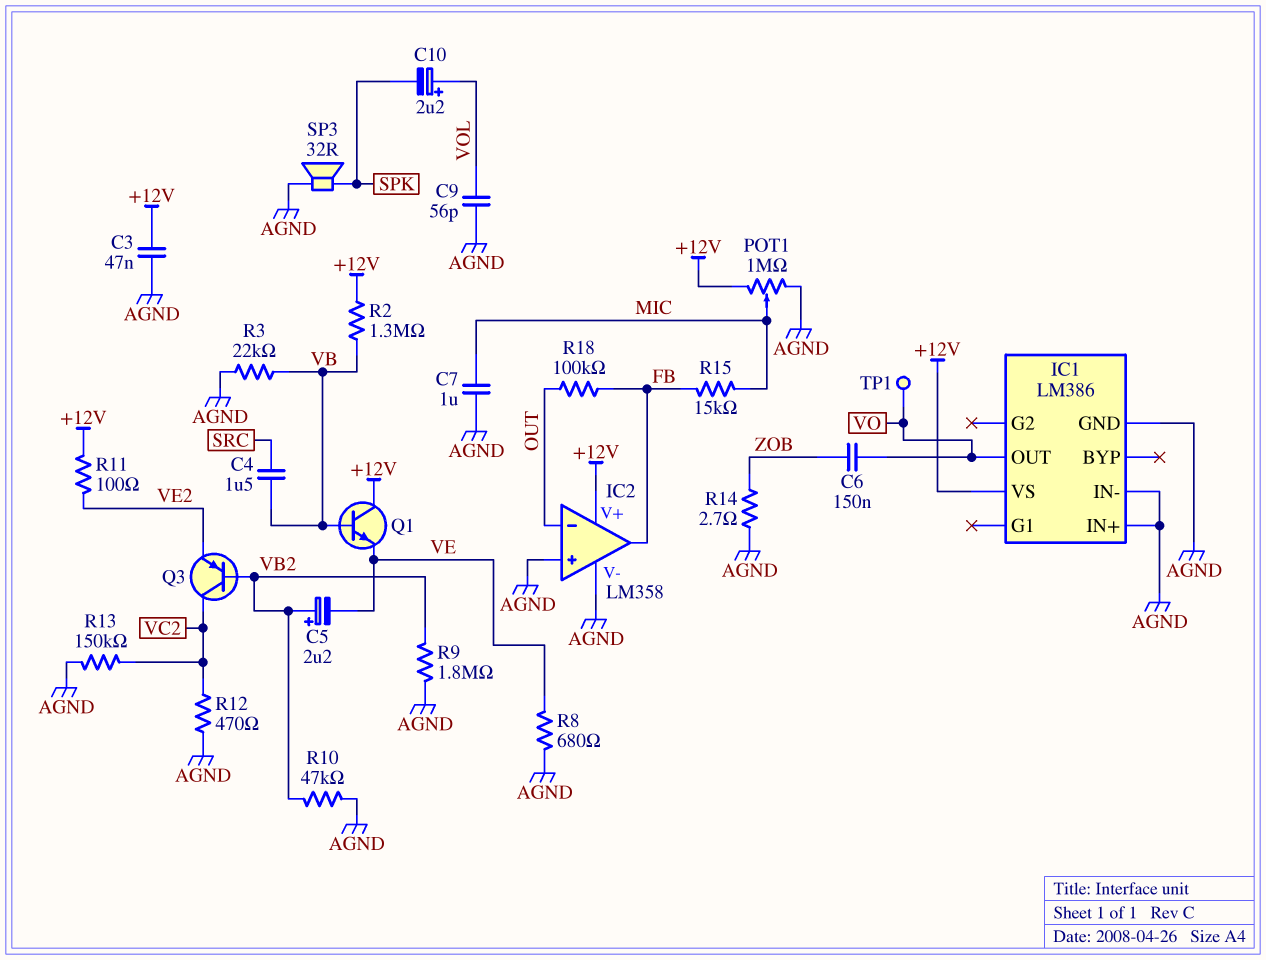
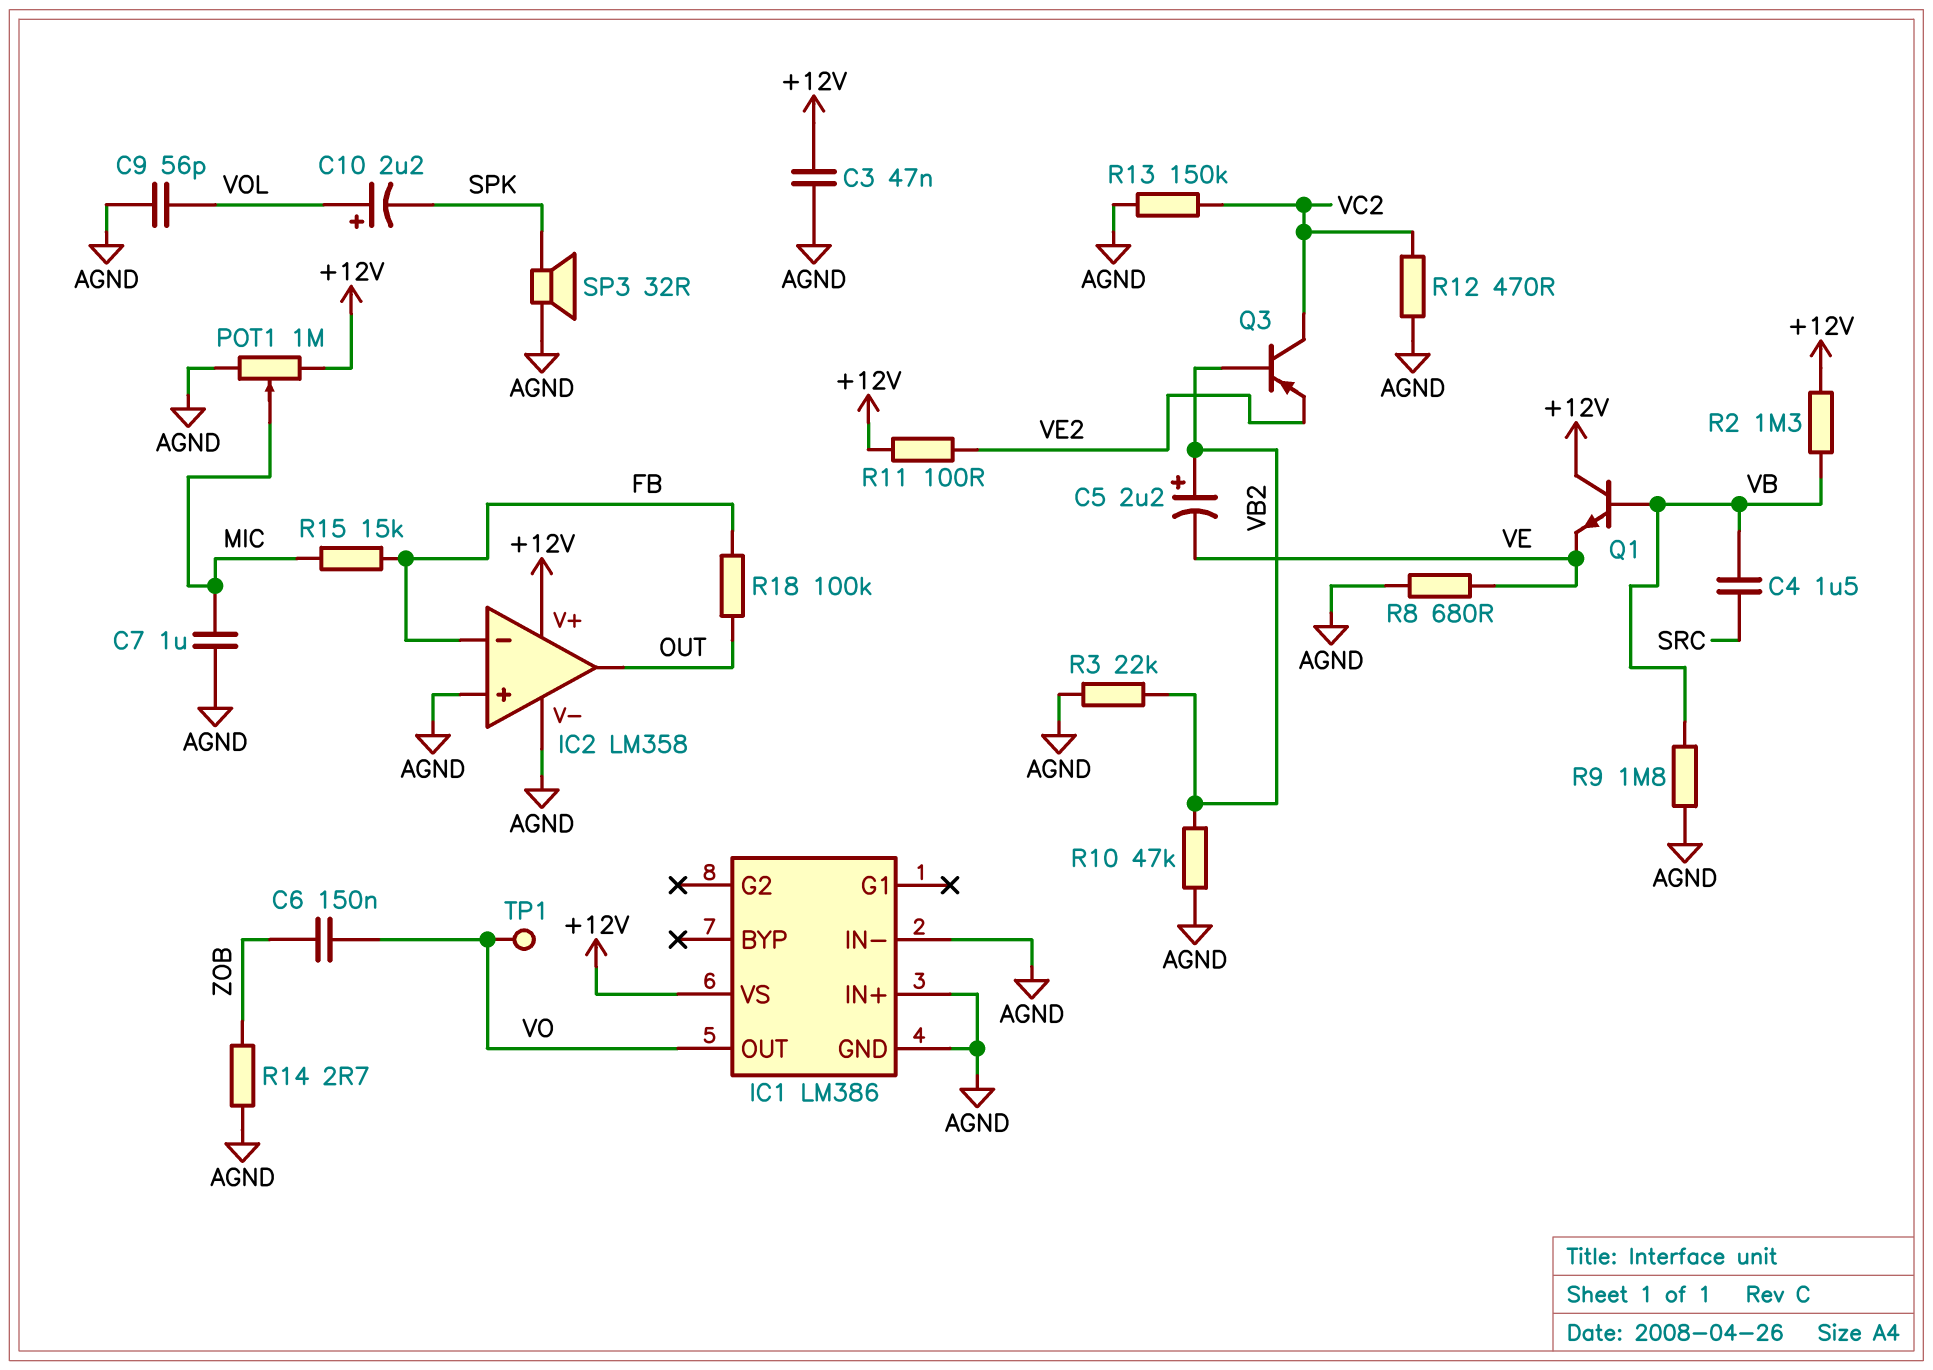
IC2 pin in-: OUT -> FB
IC2 pin out: FB -> OUT
R3: 22k (AGND, VB) -> 22k (AGND, VB2)
R9: 1.8M (AGND, VB2) -> 1.8M (AGND, VB)

